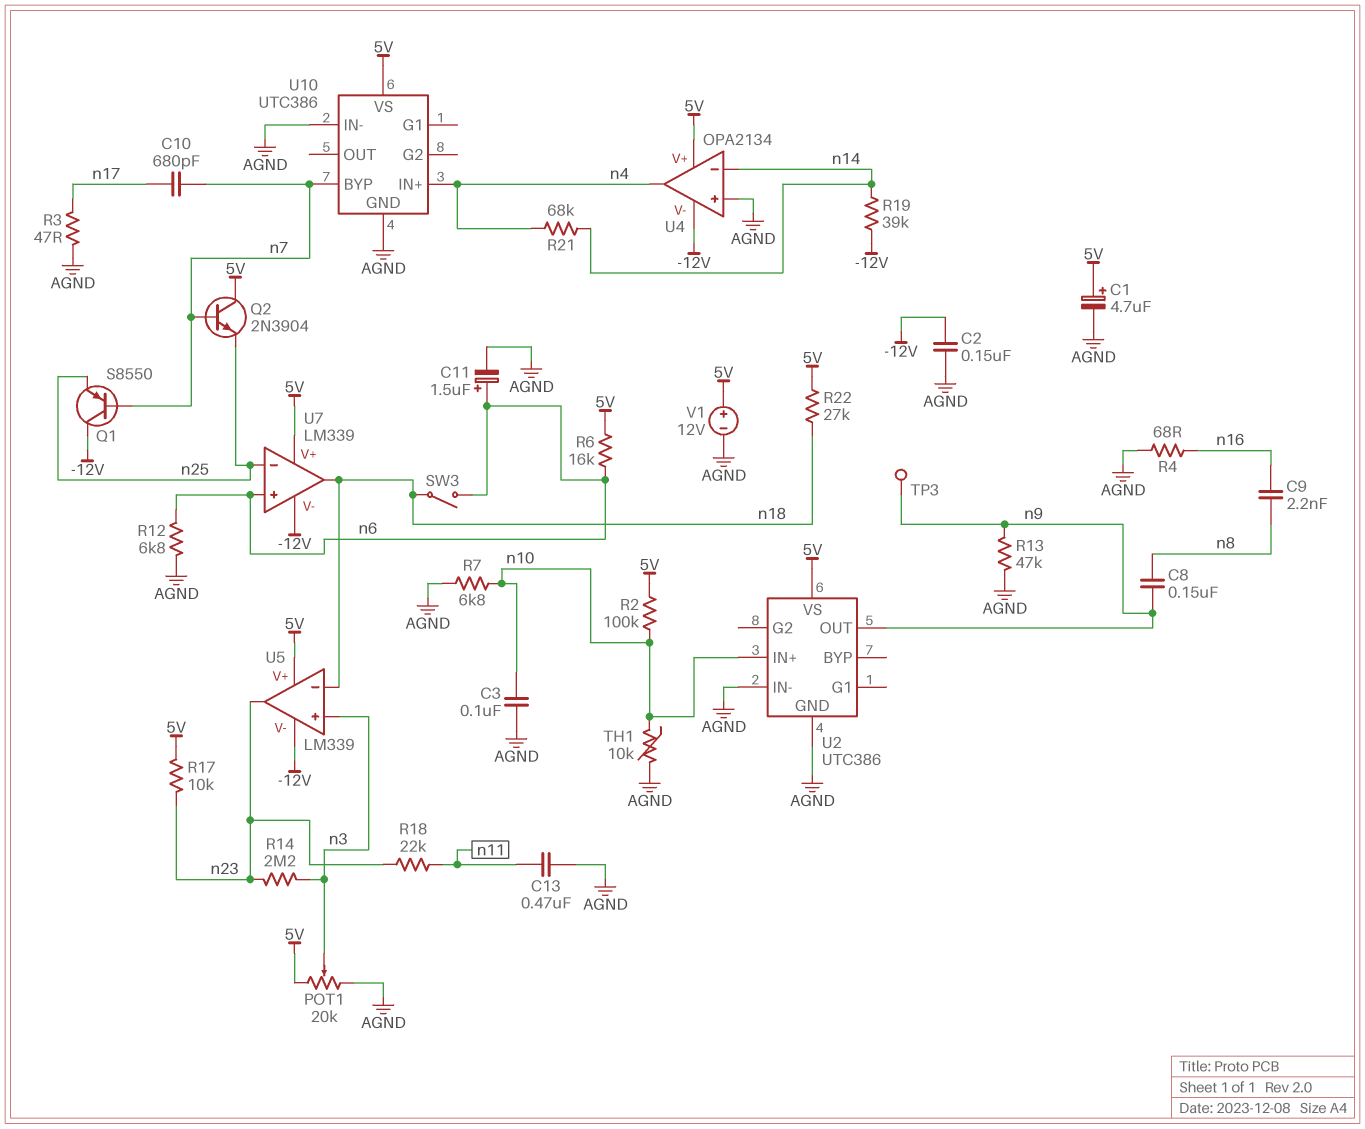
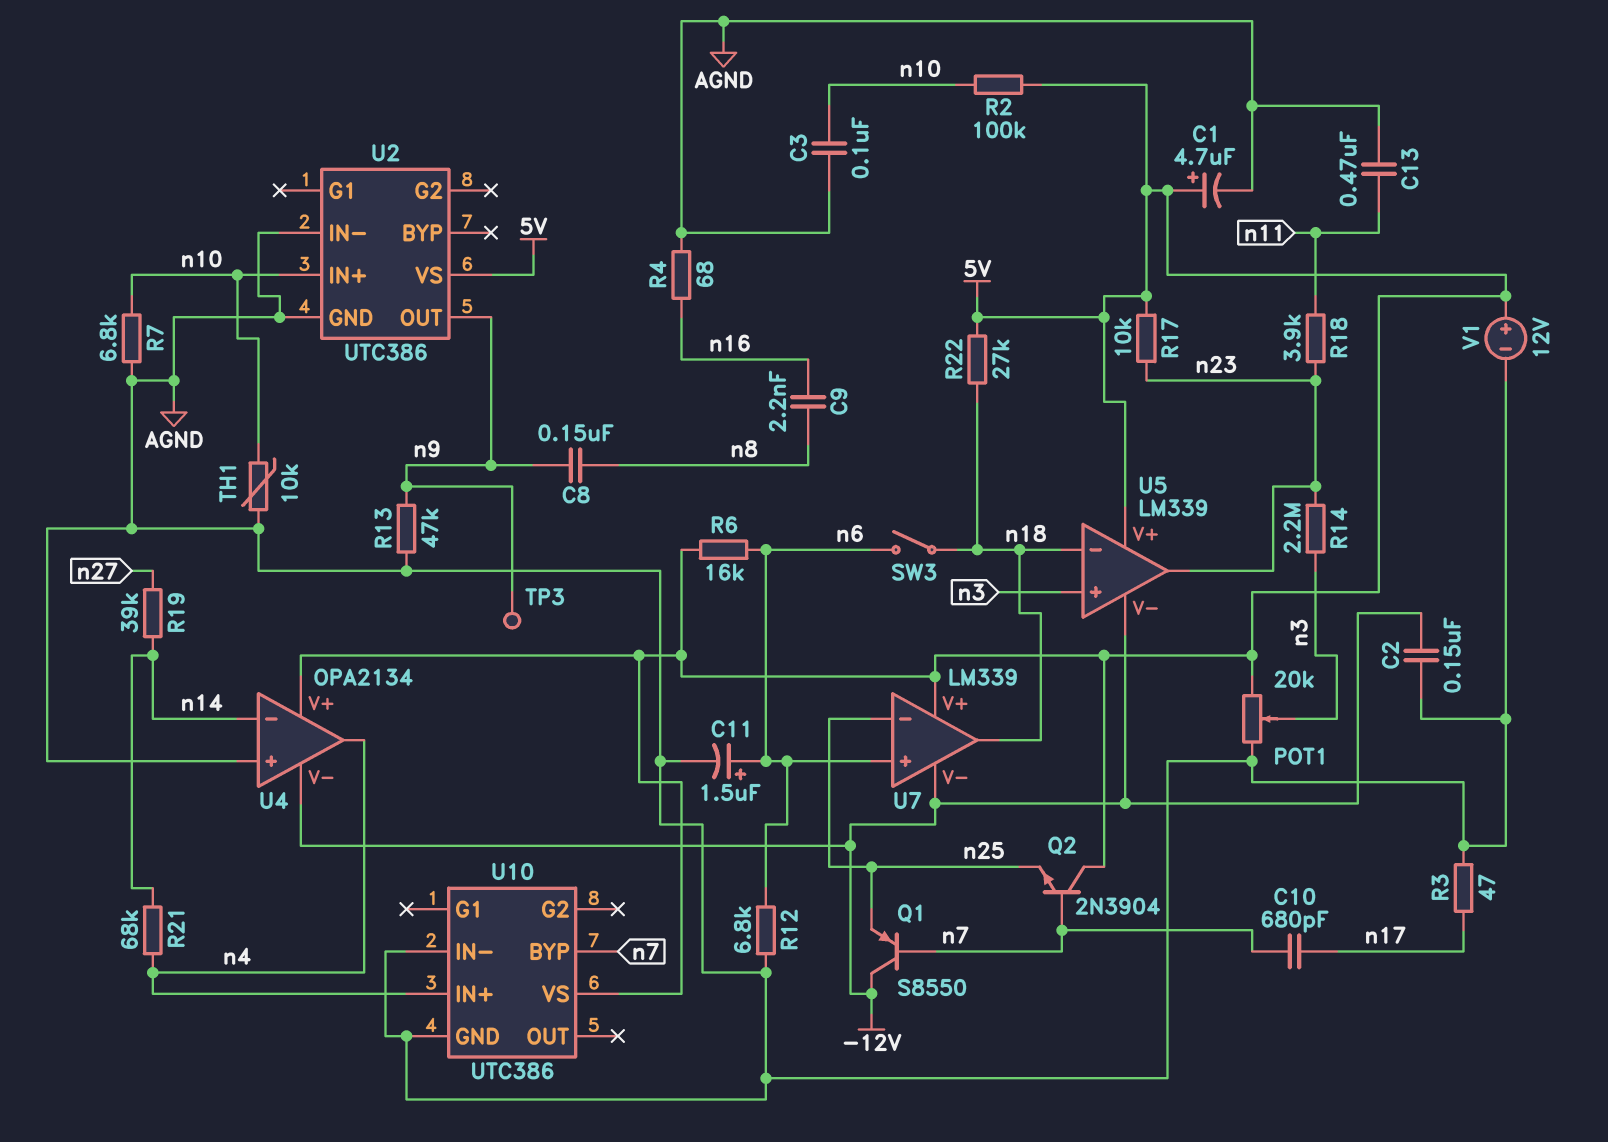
R18: 22k (n11, n23) -> 3.9k (n11, n23)
R19: 39k (-12V, n14) -> 39k (n14, n27)

